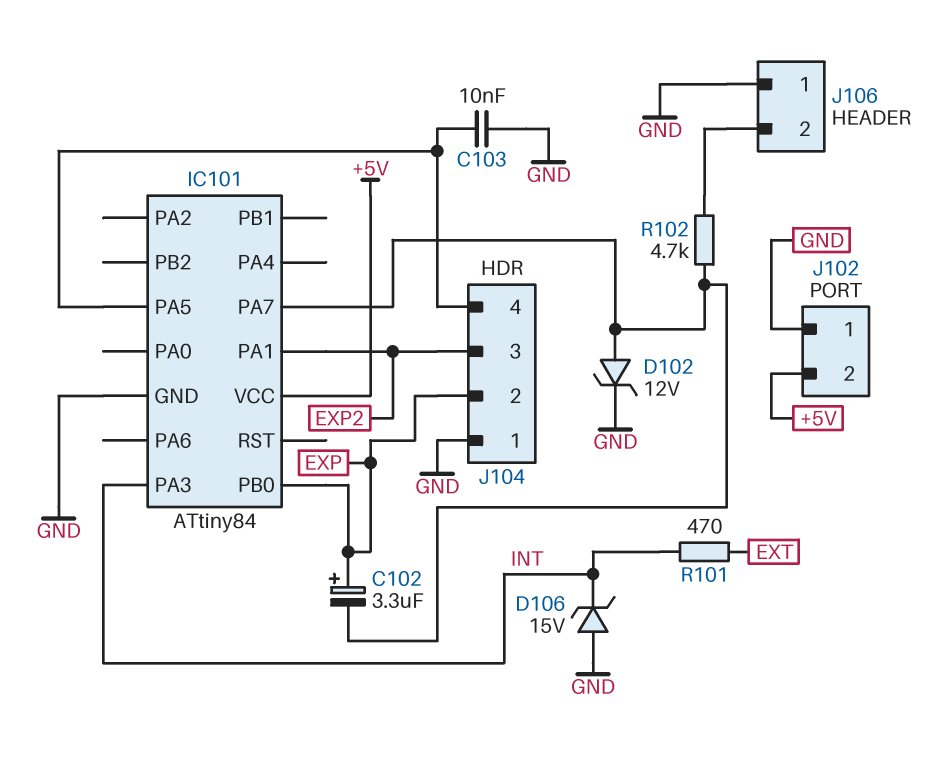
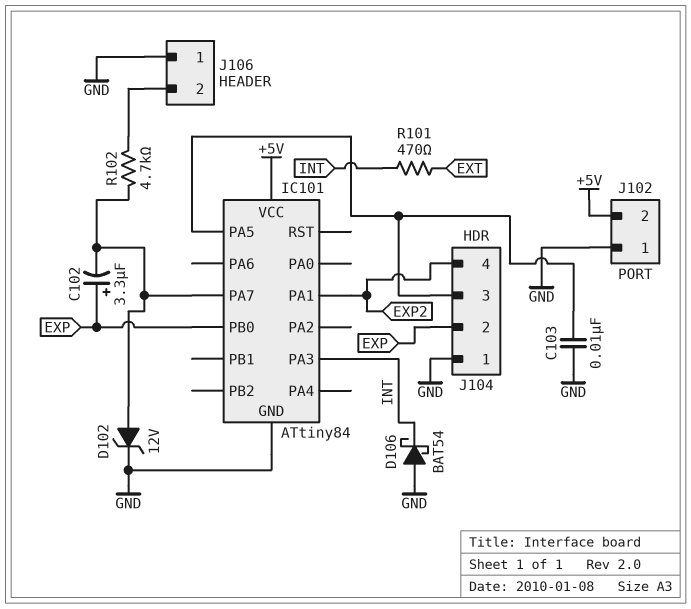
D106: zener 15V (A GND, K INT) -> schottky BAT54 (A GND, K INT)
J104 pin 3: EXP2 -> IC101/PA5
J104 pin 4: IC101/PA5 -> EXP2

